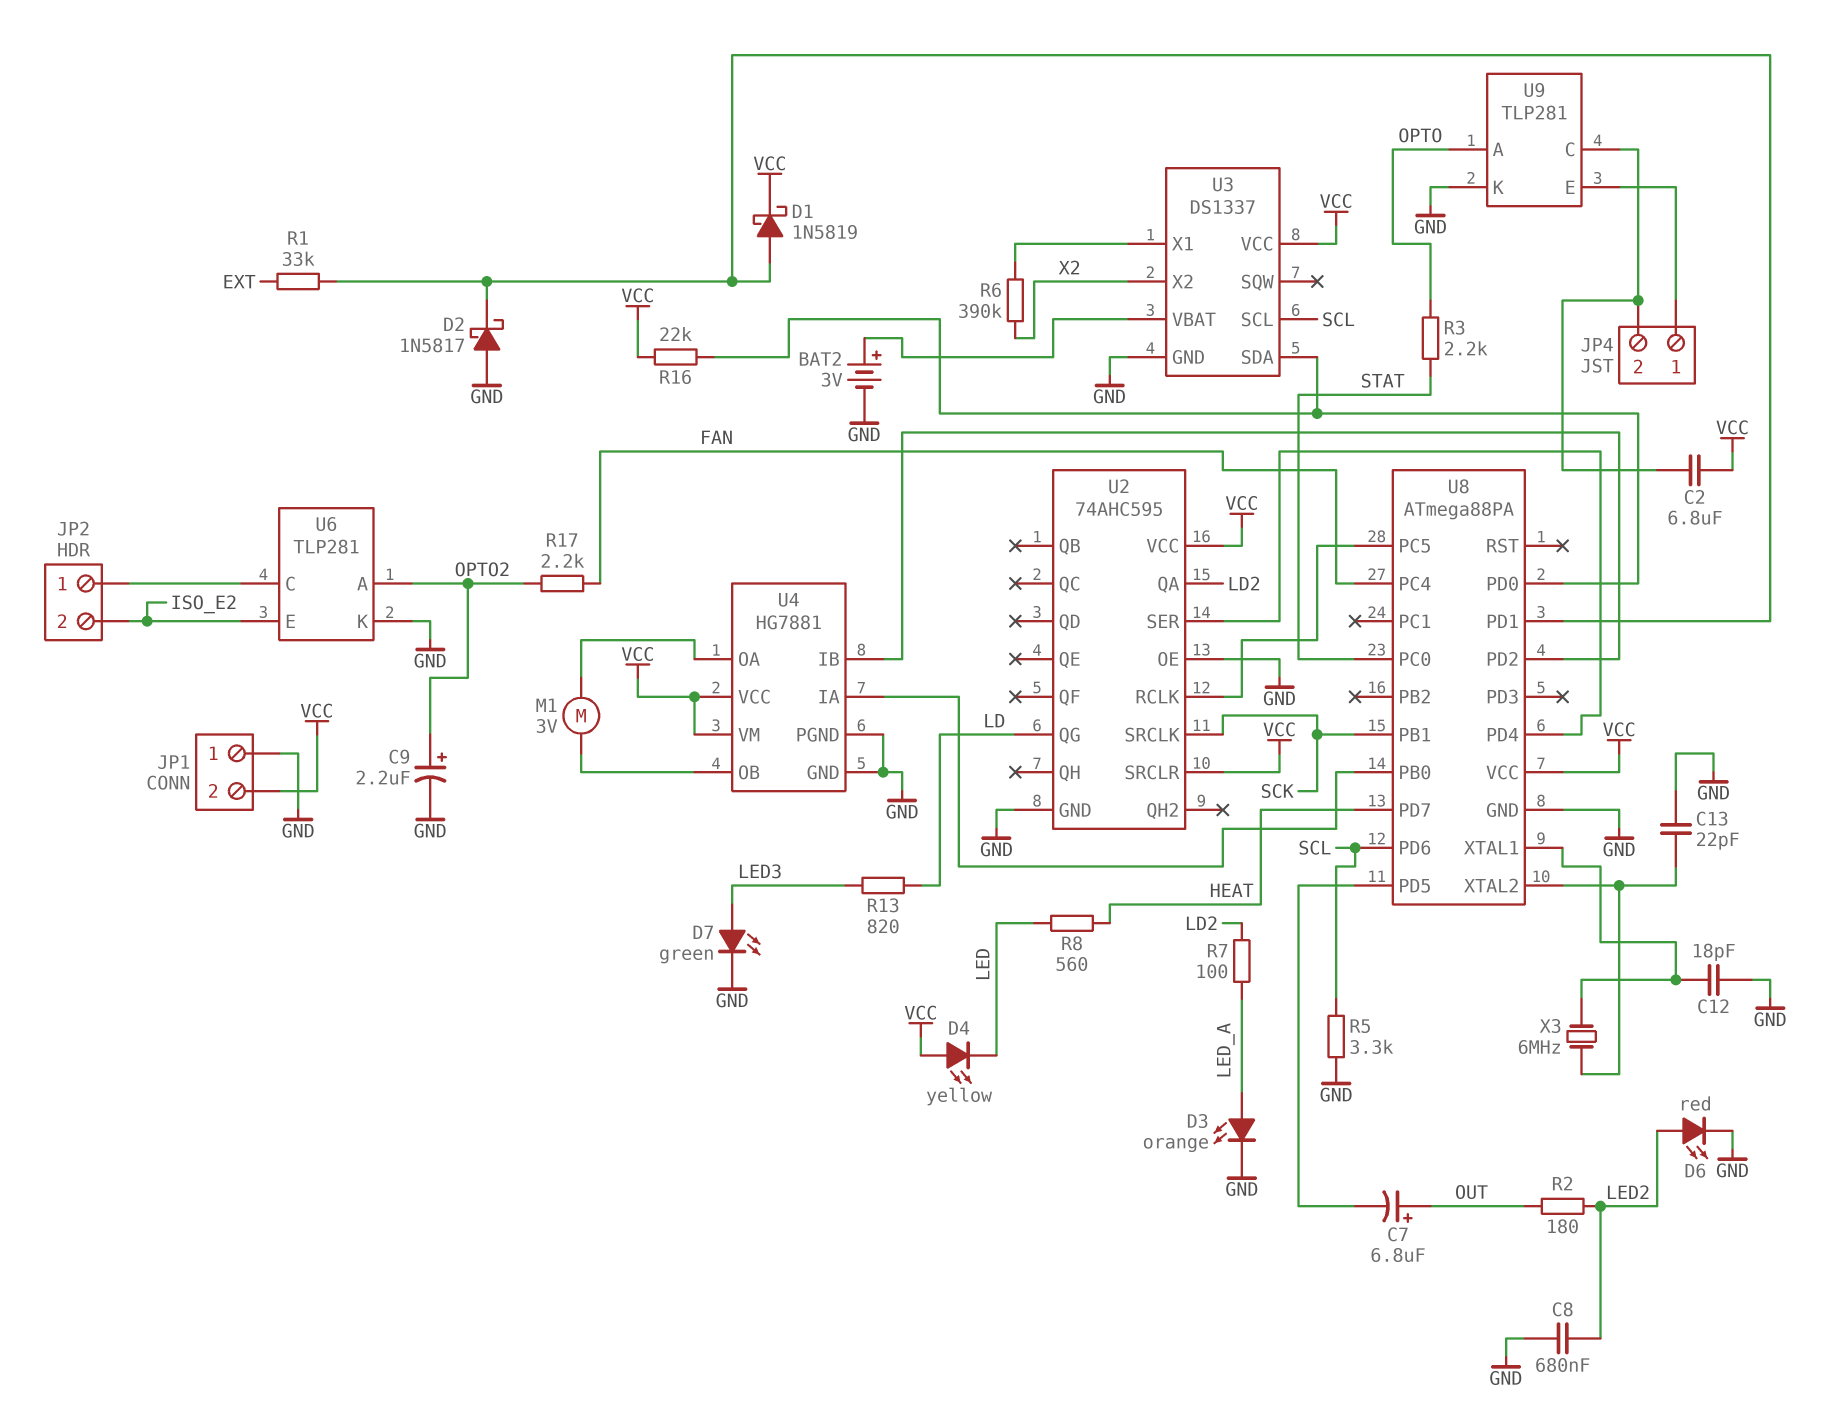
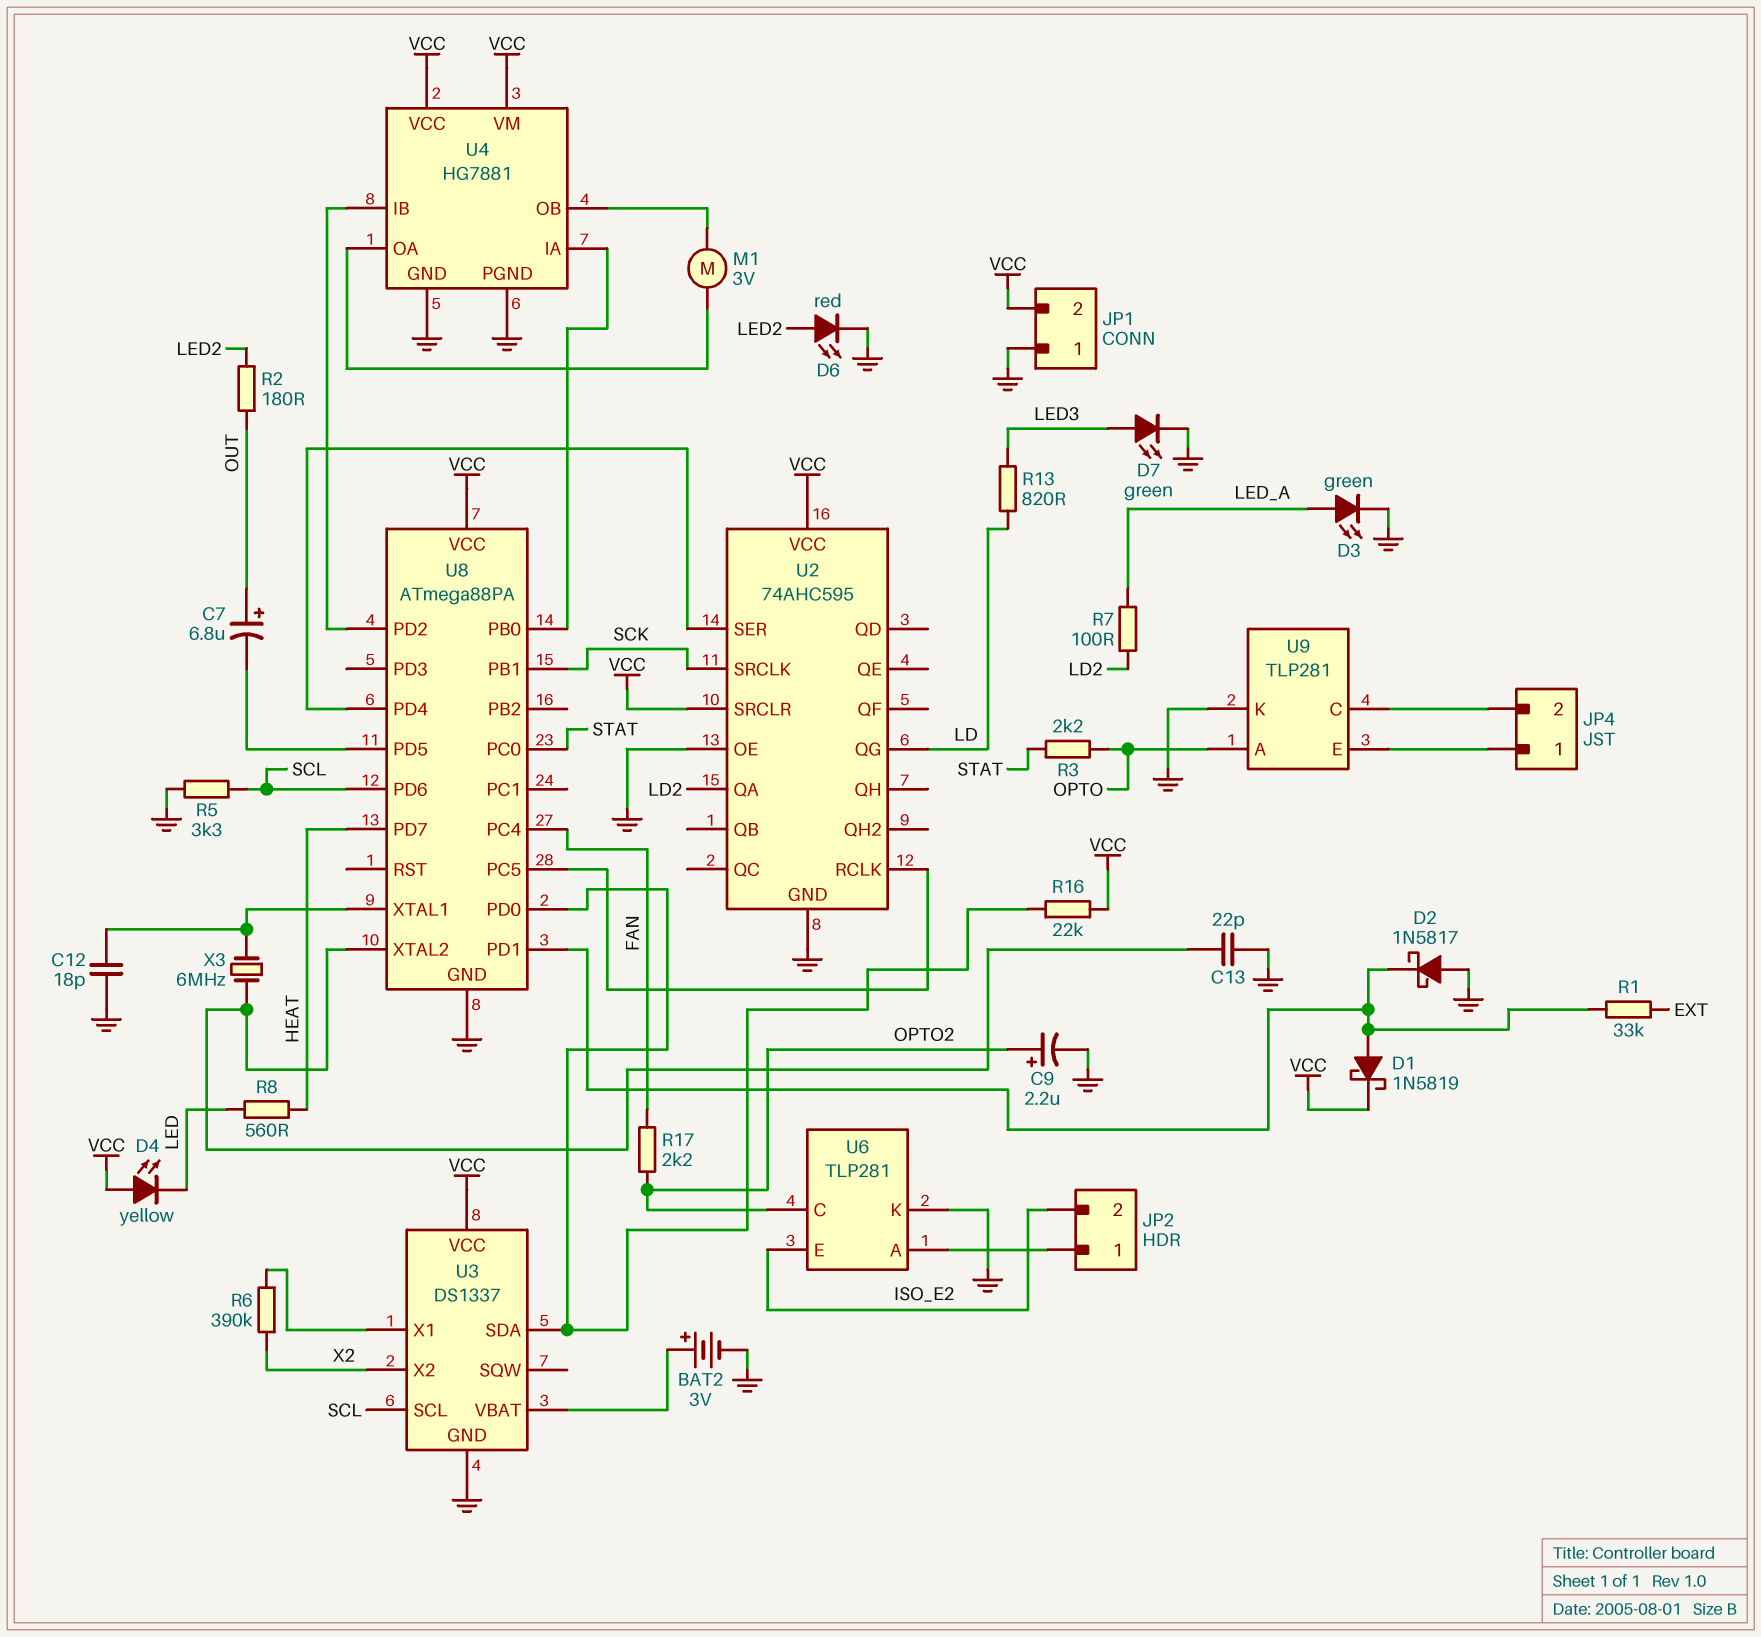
C2: 6.8uF (JP4/2, VCC) -> none
C8: 680nF (GND, LED2) -> none
D3: LED orange (A LED_A, K GND) -> LED green (A LED_A, K GND)
U6 pin A: OPTO2 -> JP2/1
U6 pin C: JP2/1 -> OPTO2

